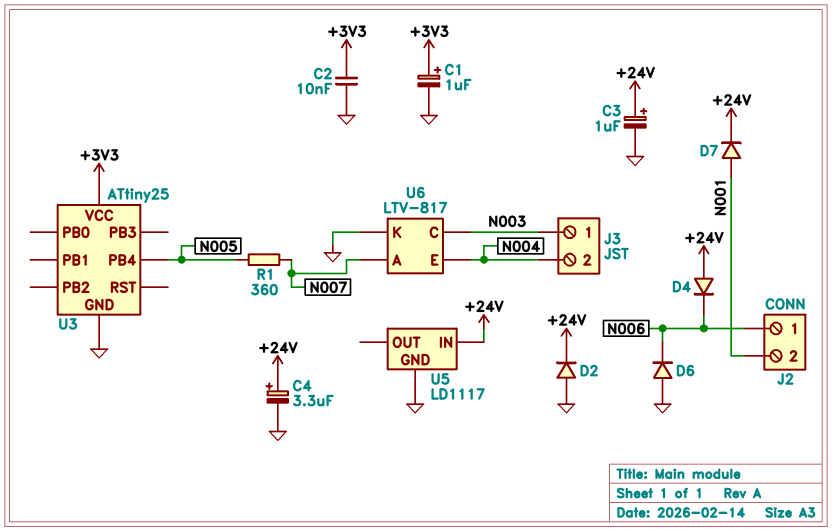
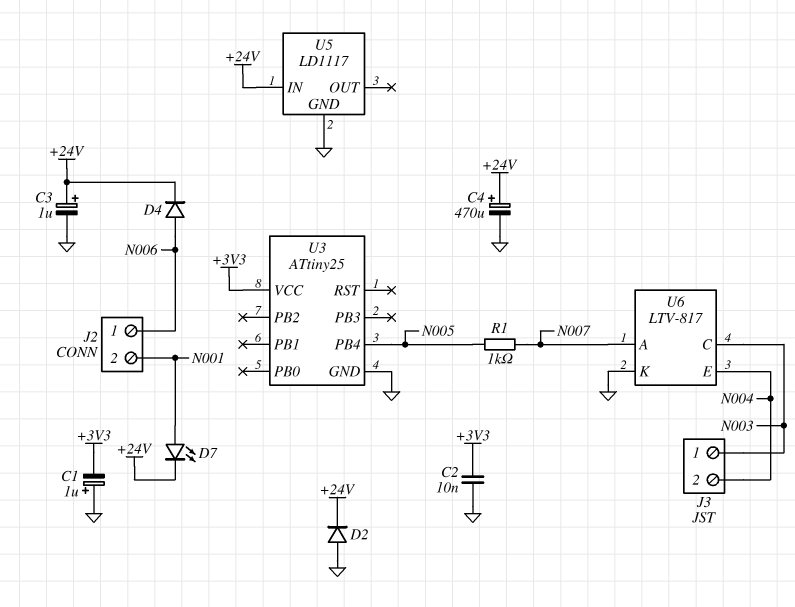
C1: 1uF (plus +3V3, minus GND) -> 1uF (plus GND, minus +3V3)
C4: 3.3uF (plus +24V, minus GND) -> 470uF (plus +24V, minus GND)
D4: diode (A +24V, K N006) -> diode (A N006, K +24V)
D6: diode (A GND, K N006) -> none
D7: diode (A N001, K +24V) -> LED (A N001, K +24V)
R1: 360 (N005, N007) -> 1k (N005, N007)

